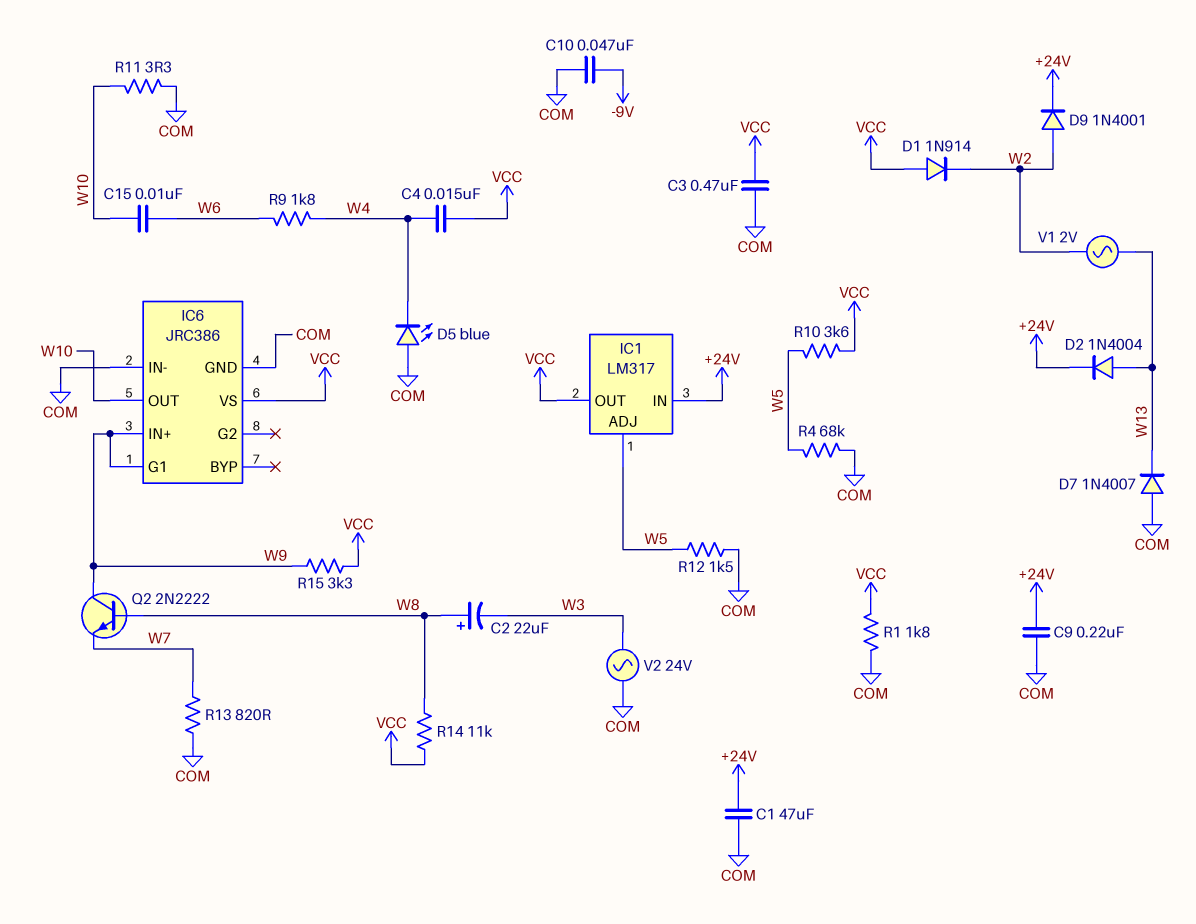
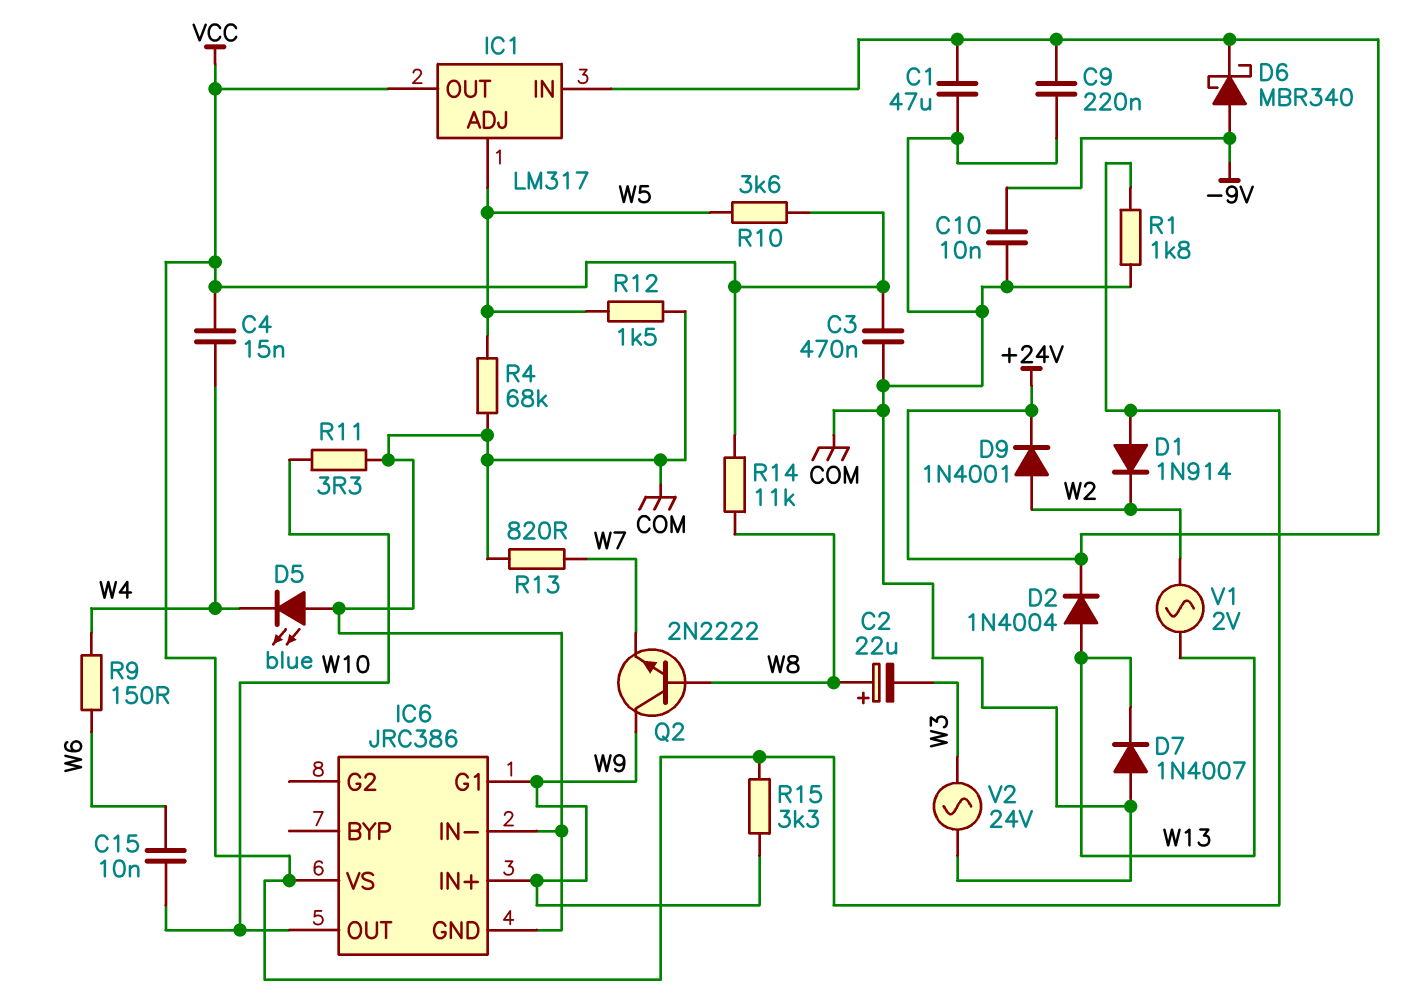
C10: 47nF (-9V, COM) -> 10nF (-9V, COM)
D6: none -> schottky MBR340 (A -9V, K +24V)
R9: 1.8k (W4, W6) -> 150 (W4, W6)

